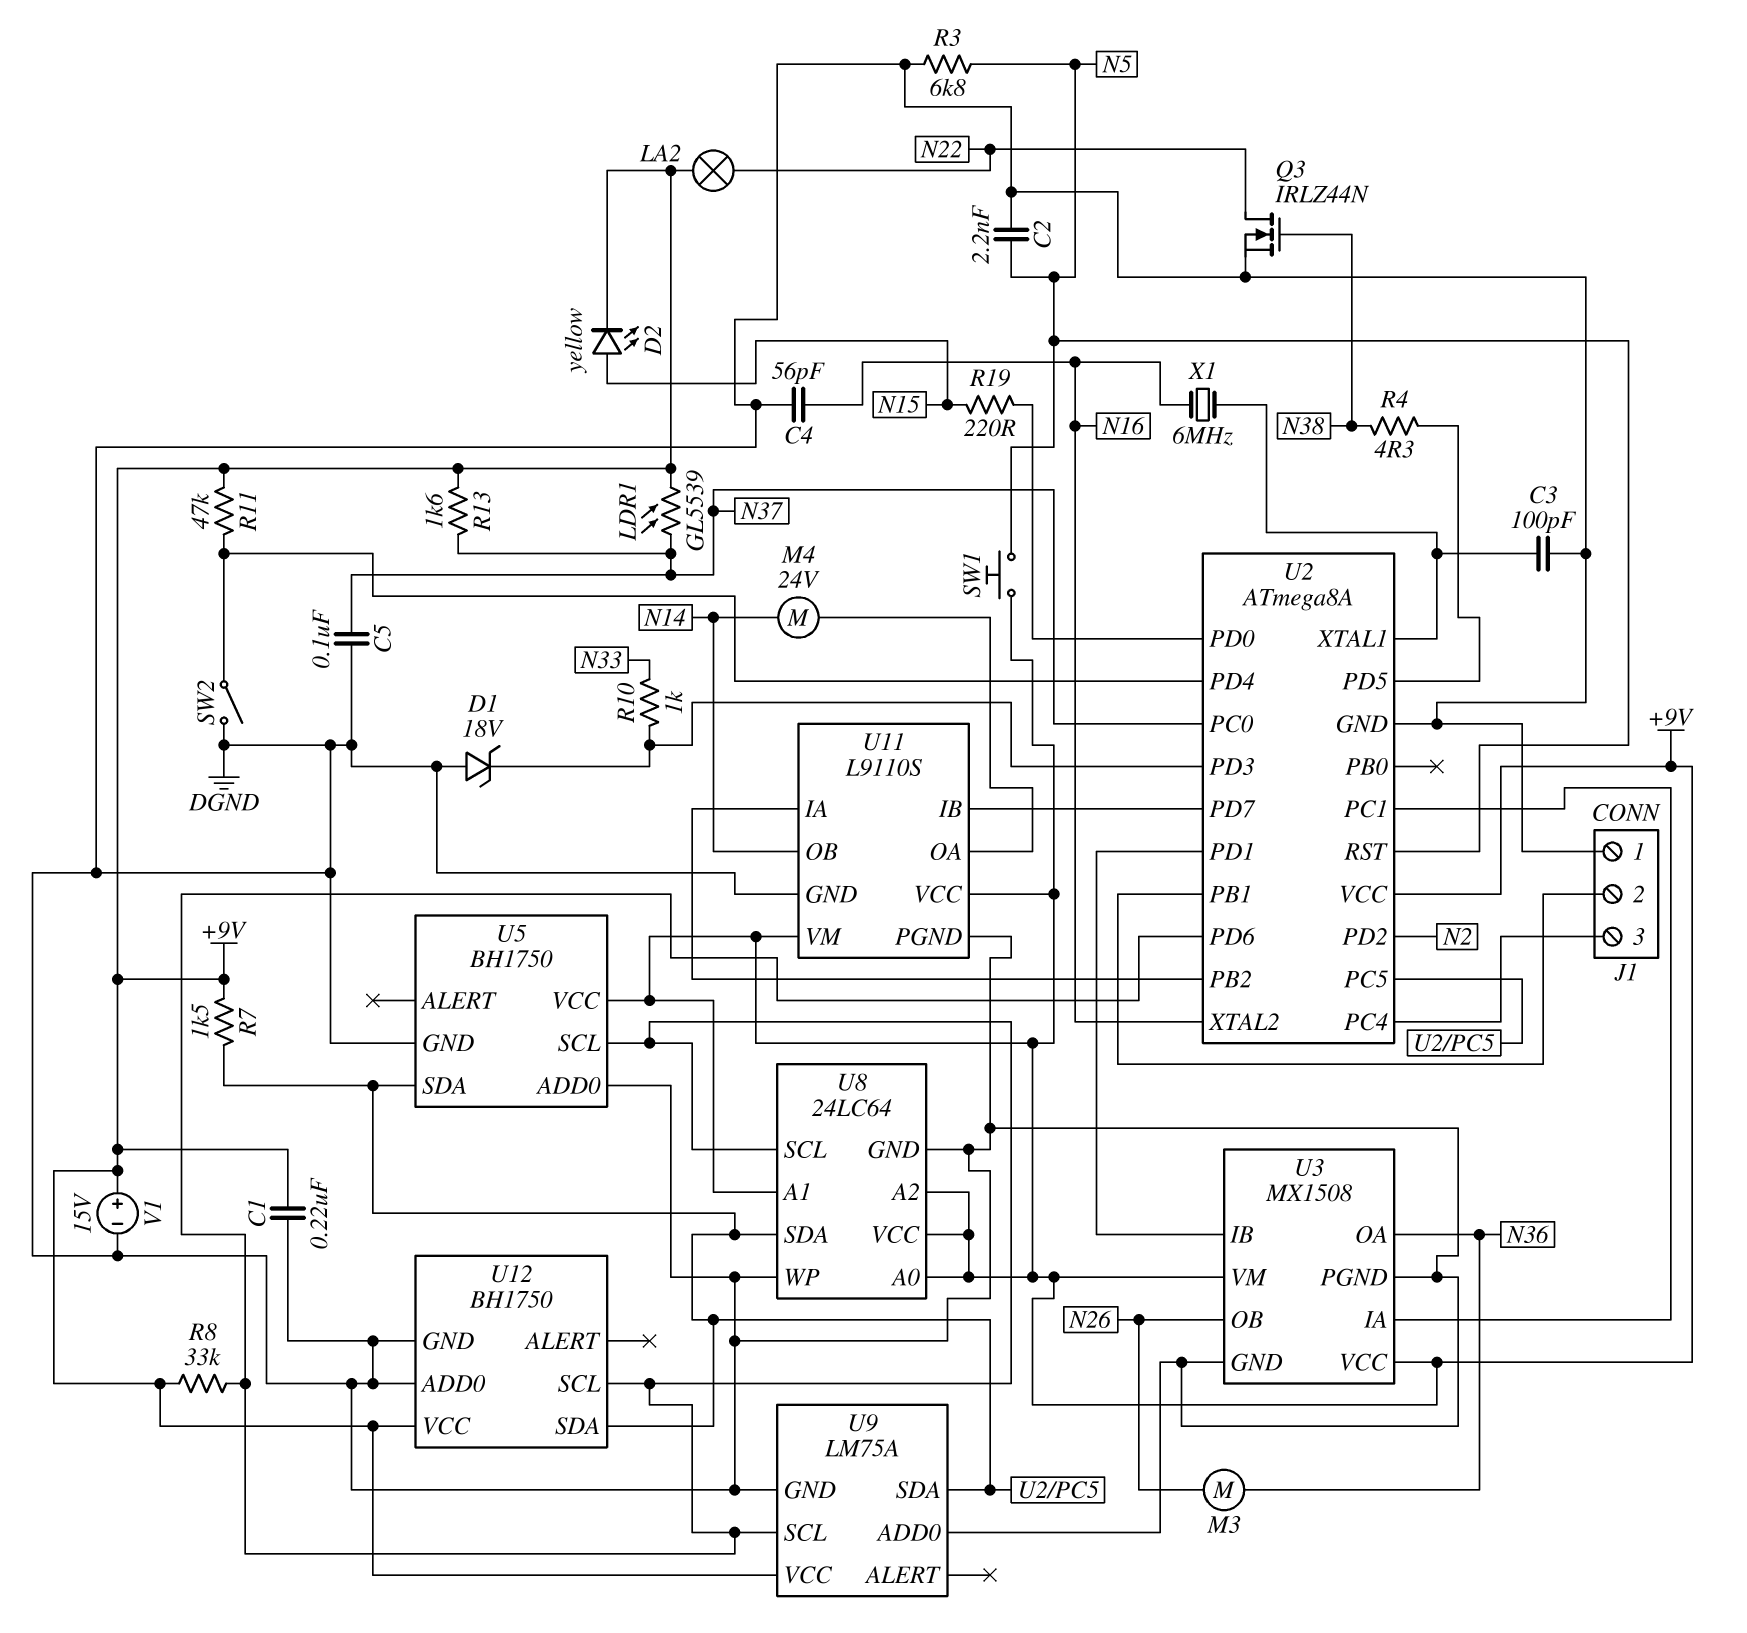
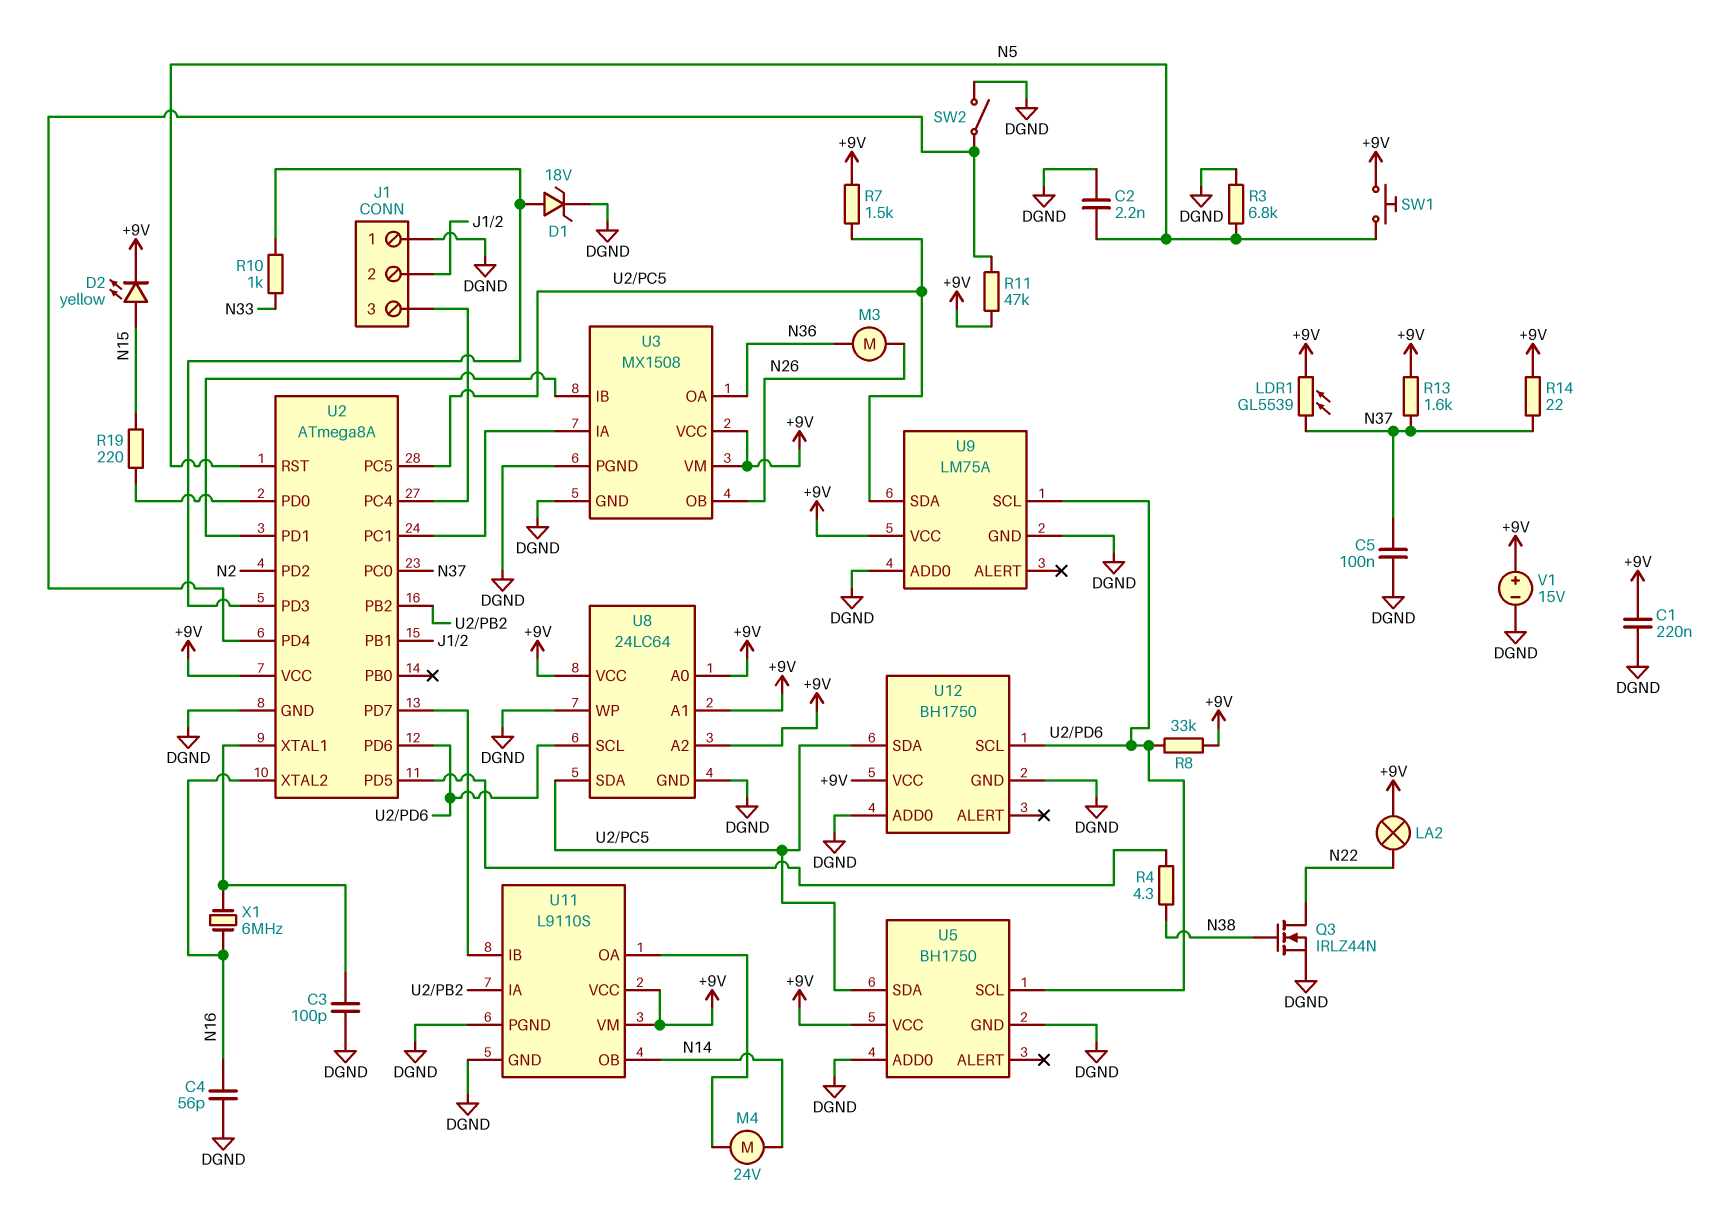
D1: zener 18V (A DGND, K U2/PD3) -> zener 18V (A U2/PD3, K DGND)
R14: none -> 22 (+9V, N37)

